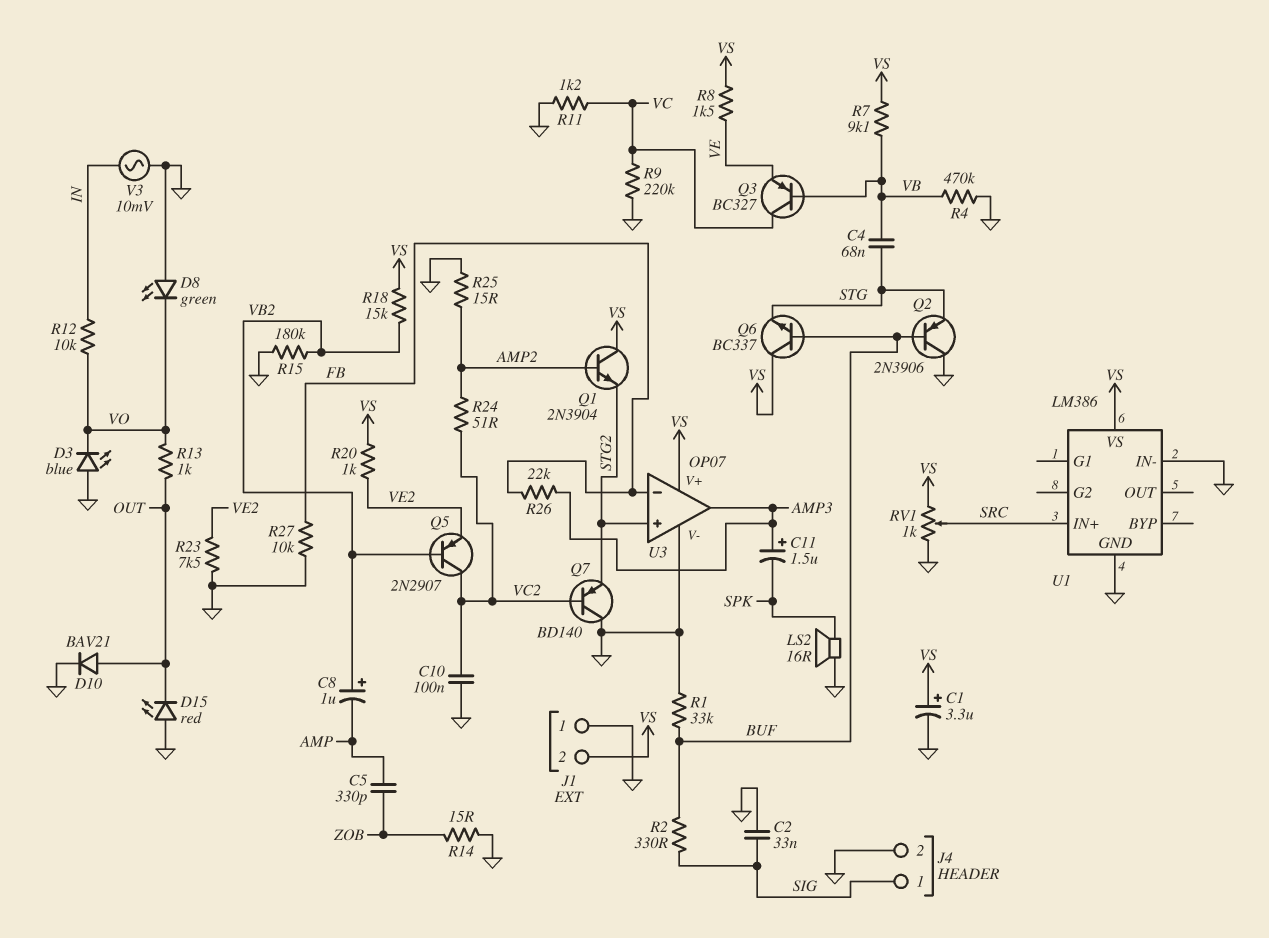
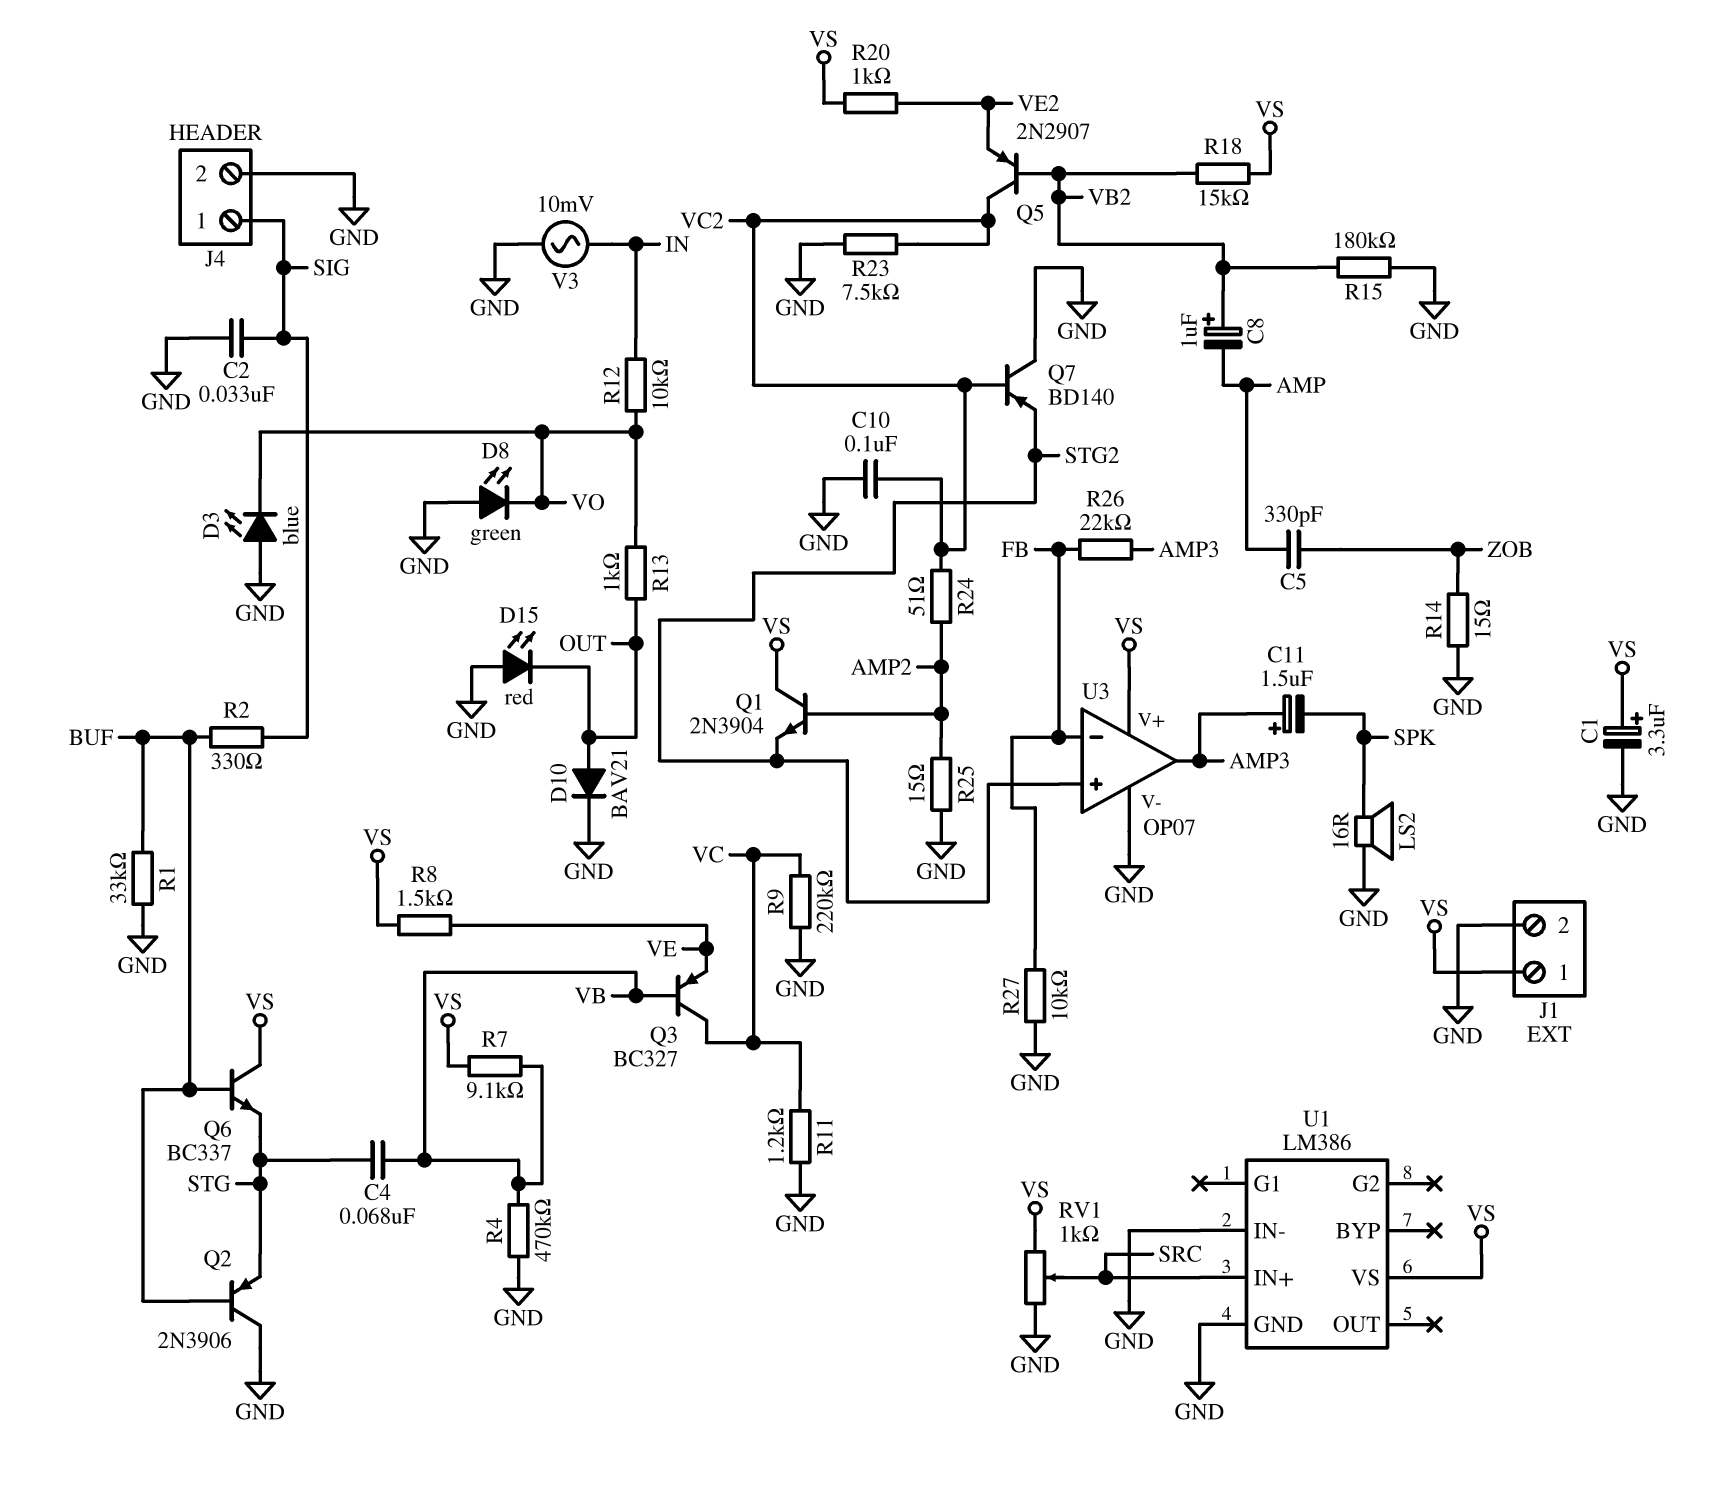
J1 pin 1: GND -> VS
J1 pin 2: VS -> GND
R23: 7.5k (GND, VE2) -> 7.5k (GND, VC2)

